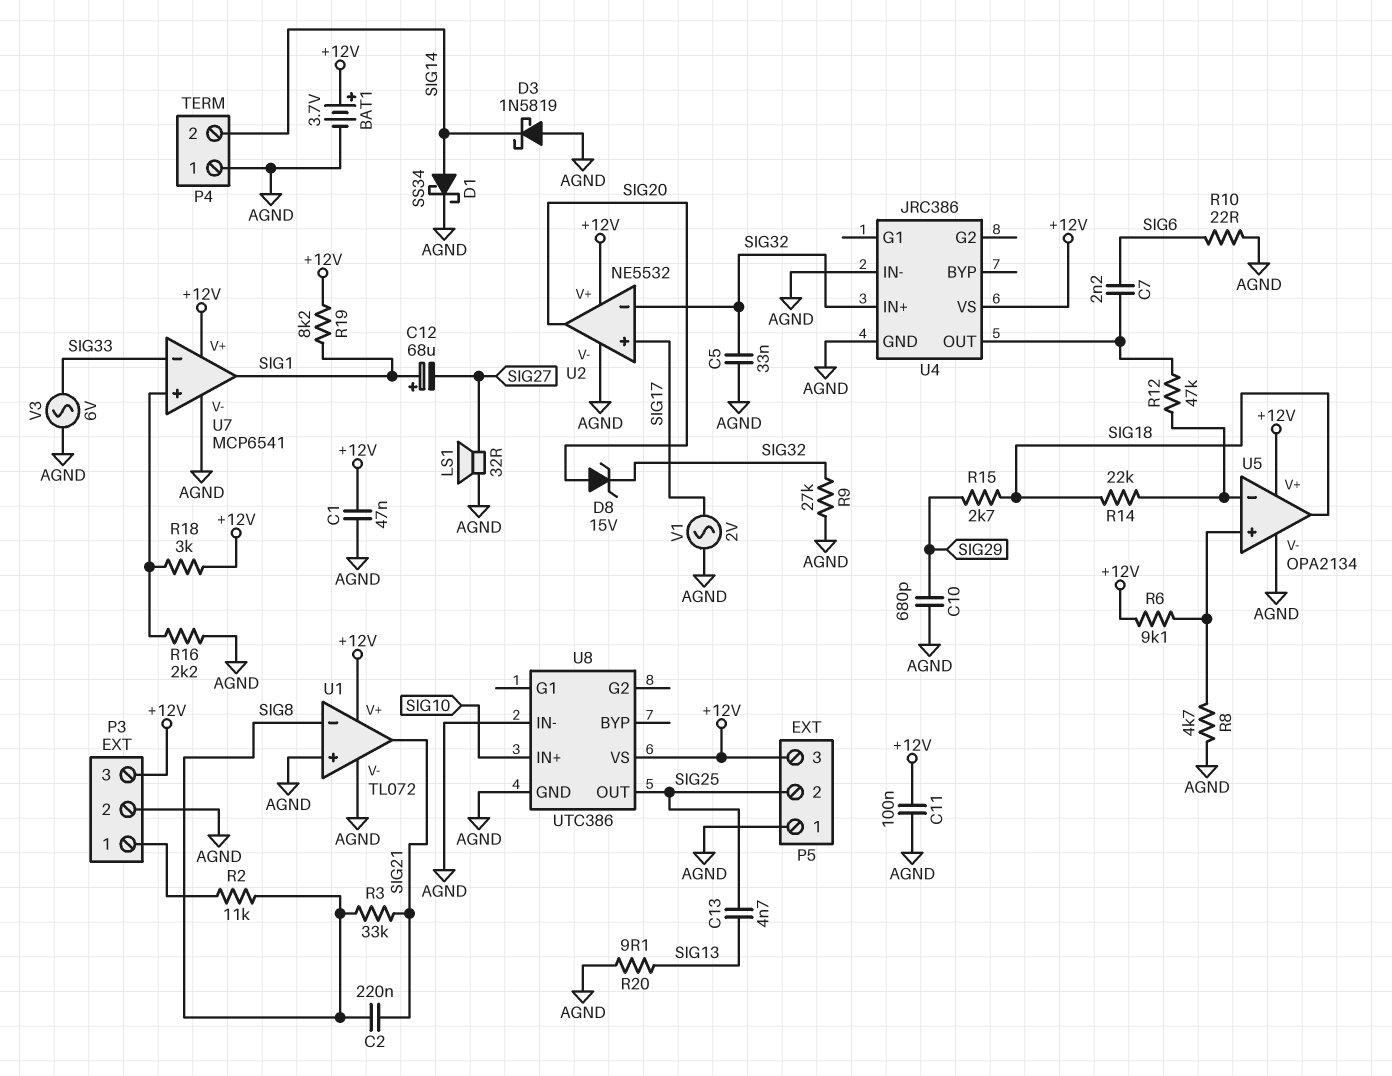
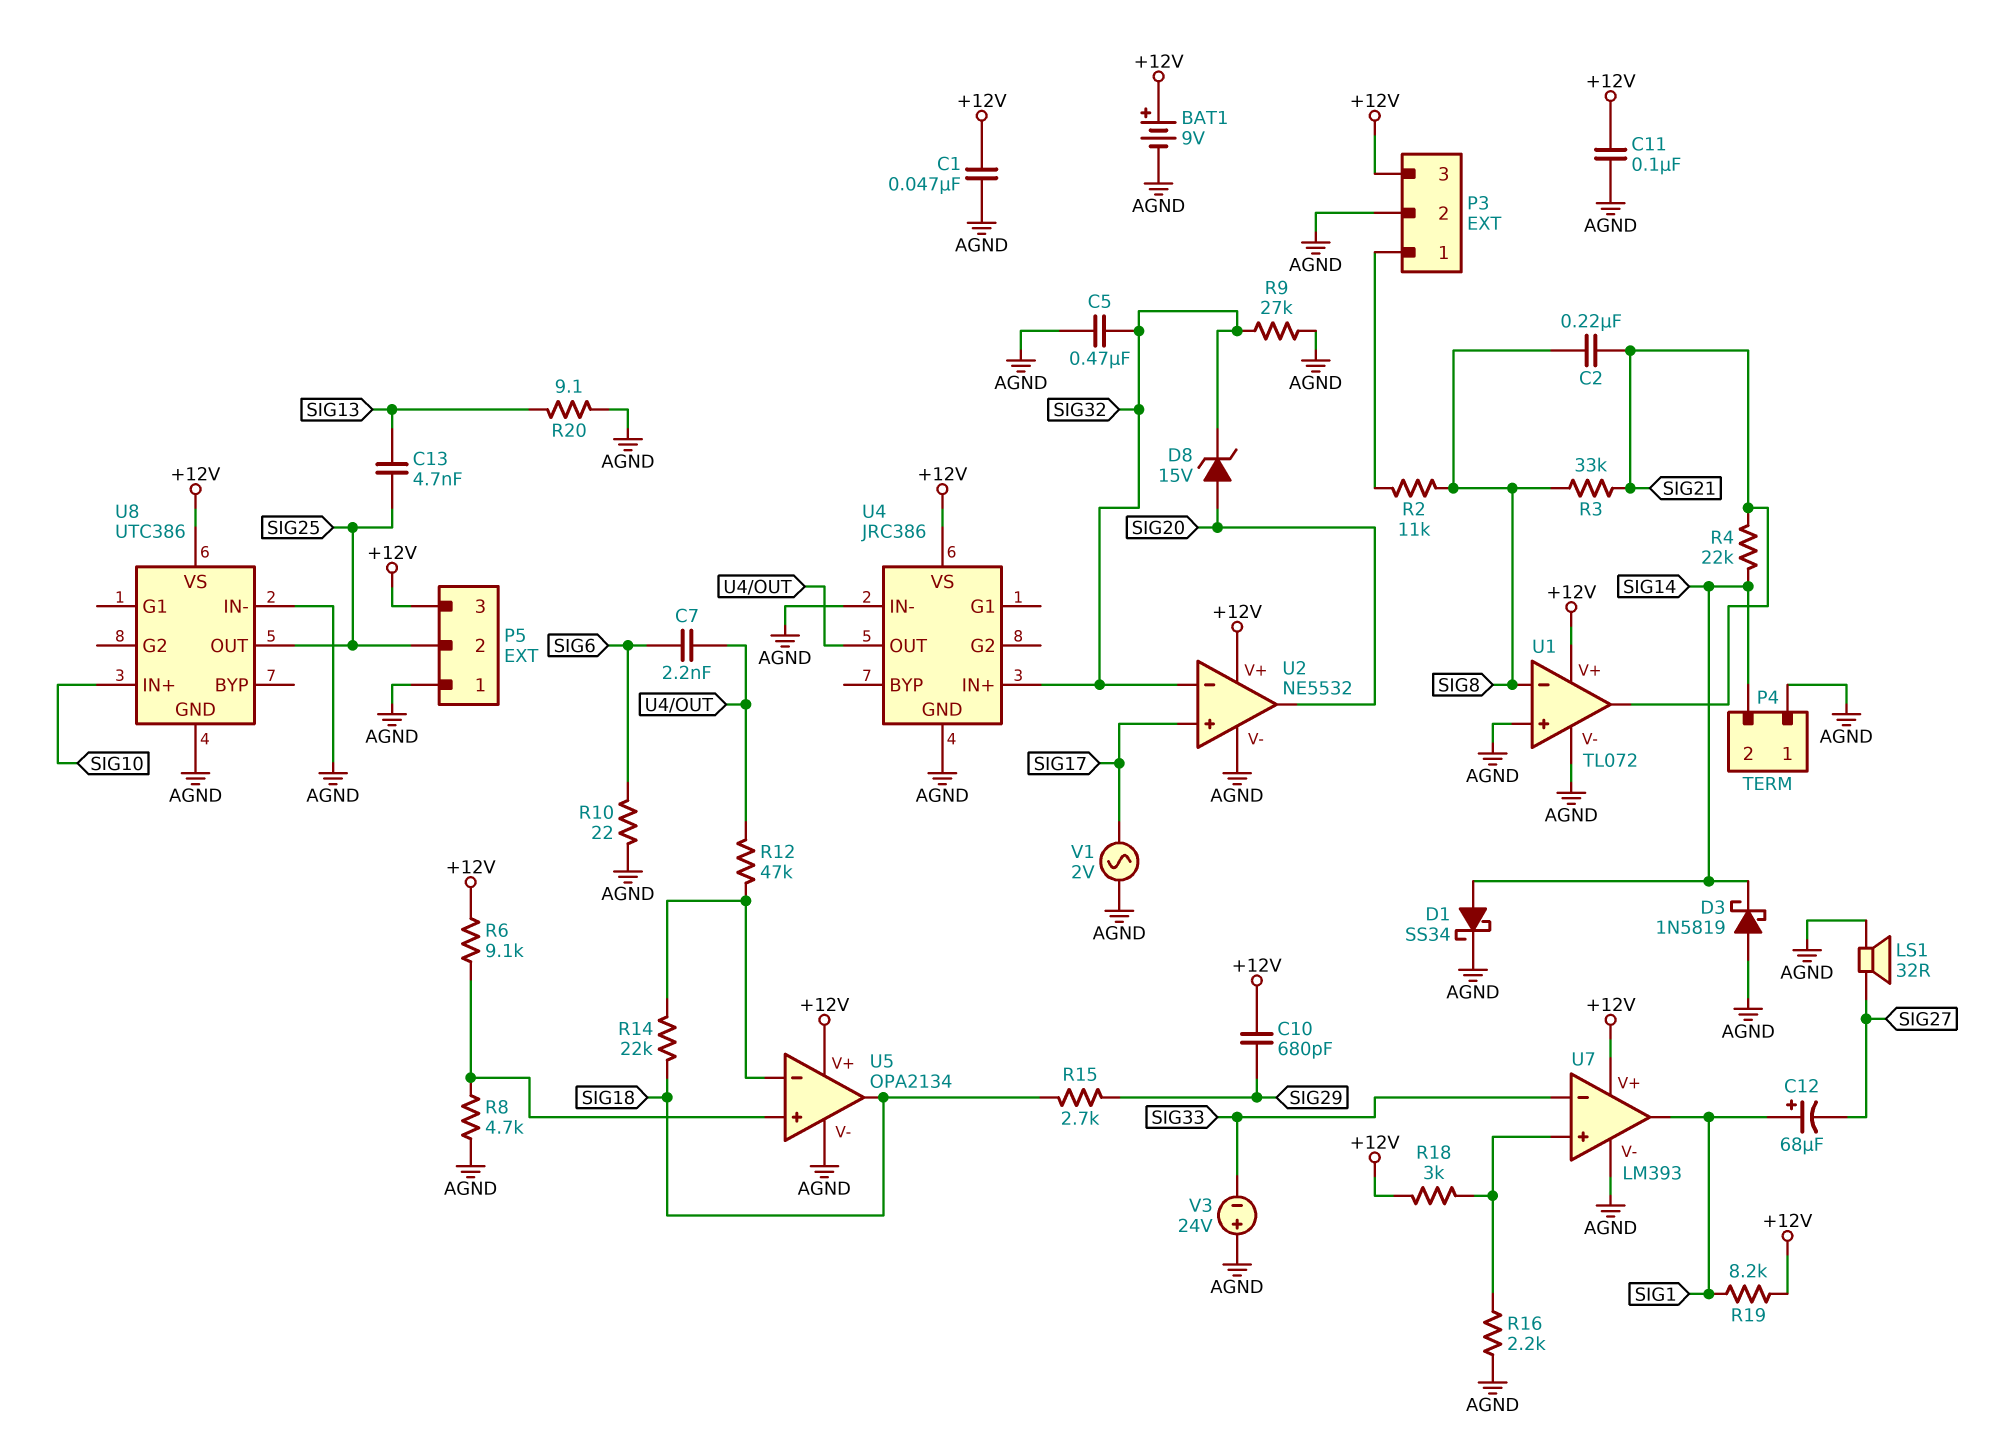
BAT1: 3.7V (plus +12V, minus AGND) -> 9V (plus +12V, minus AGND)
C5: 33nF (AGND, SIG32) -> 470nF (AGND, SIG32)
C10: 680pF (AGND, SIG29) -> 680pF (+12V, SIG29)
R4: none -> 22k (SIG14, SIG21)
U7: MCP6541 -> LM393
V3: AC 6V (AGND, SIG33) -> 24V (plus AGND, minus SIG33)

